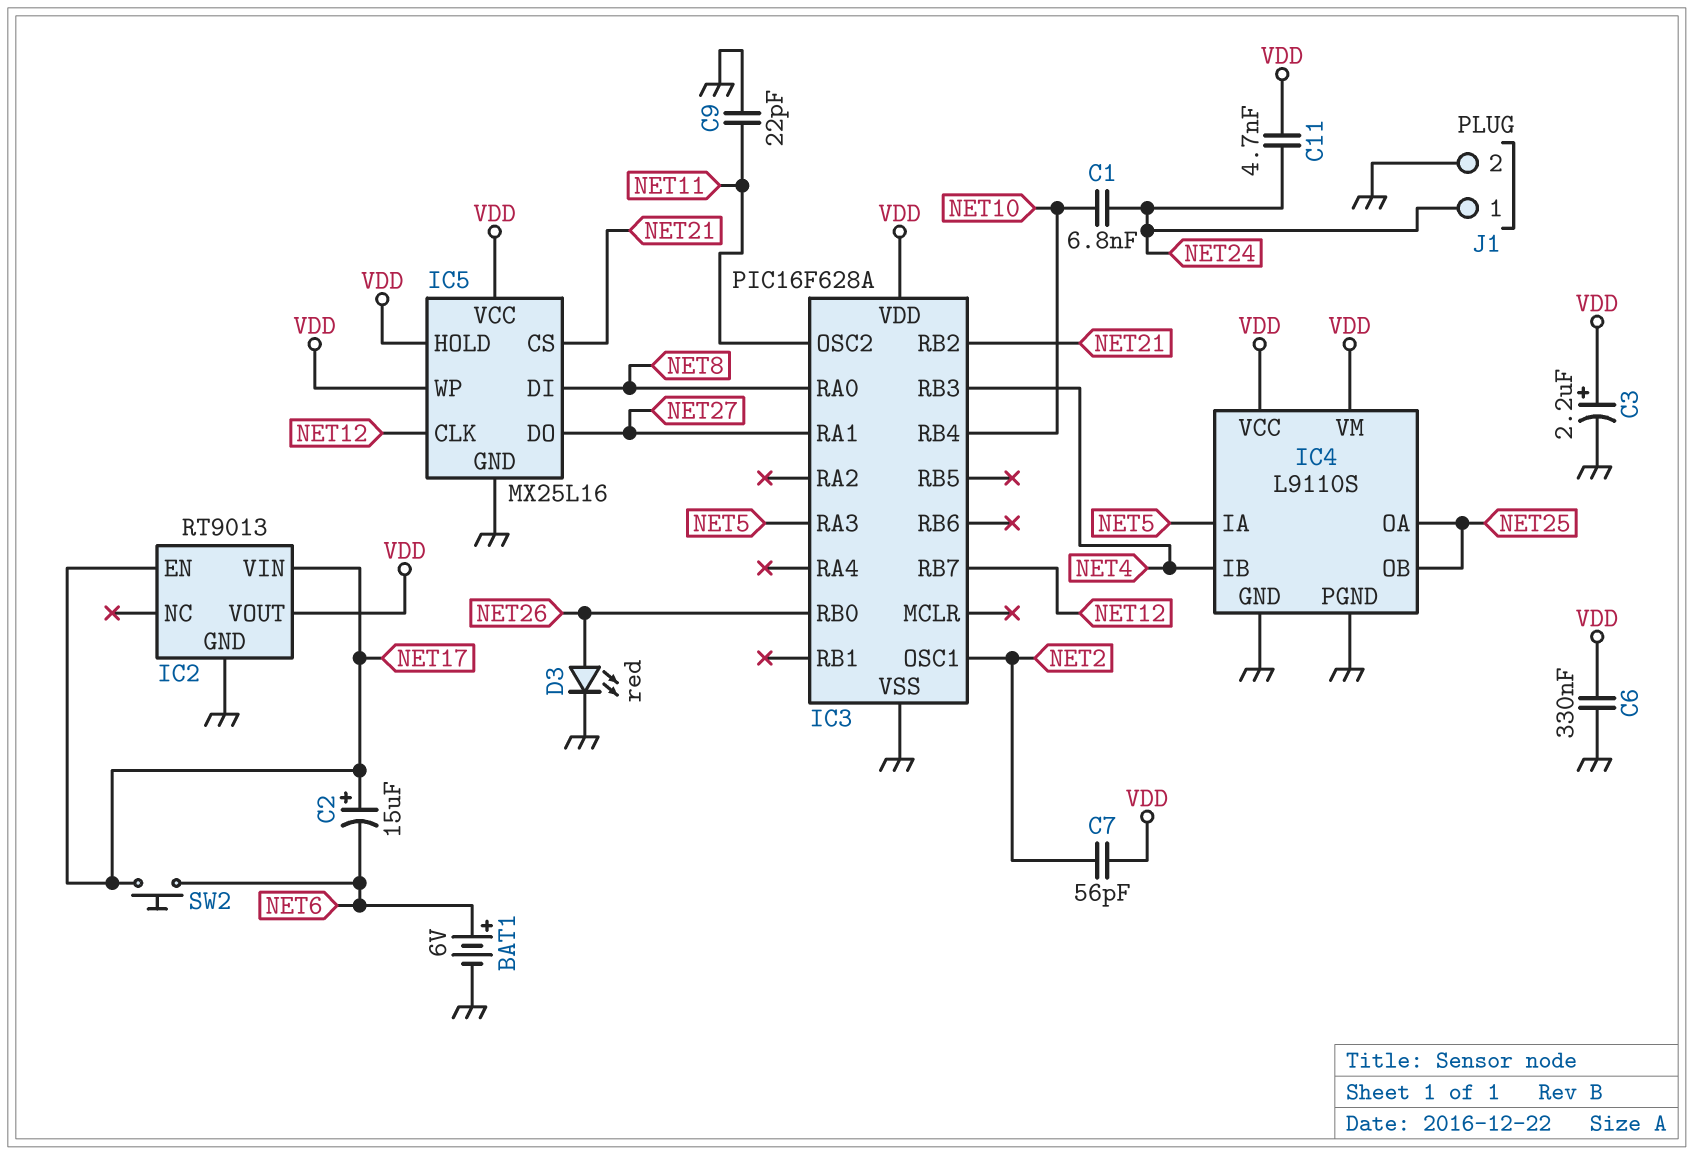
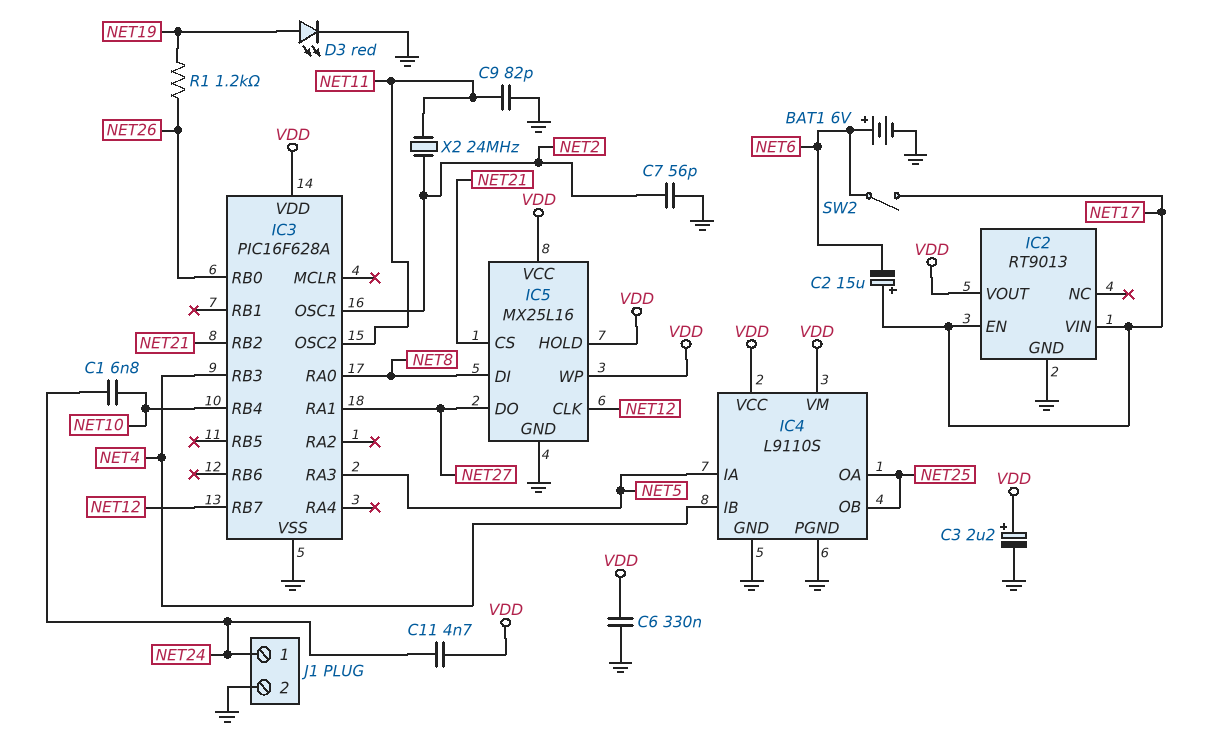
C7: 56pF (NET2, VDD) -> 56pF (GND, NET2)
C9: 22pF (GND, NET11) -> 82pF (GND, NET11)
D3: LED red (A NET26, K GND) -> LED red (A NET19, K GND)
R1: none -> 1.2k (NET19, NET26)
SW2: button (NET6, NET17) -> switch (NET6, NET17)
X2: none -> 24MHz (NET2, NET11)

